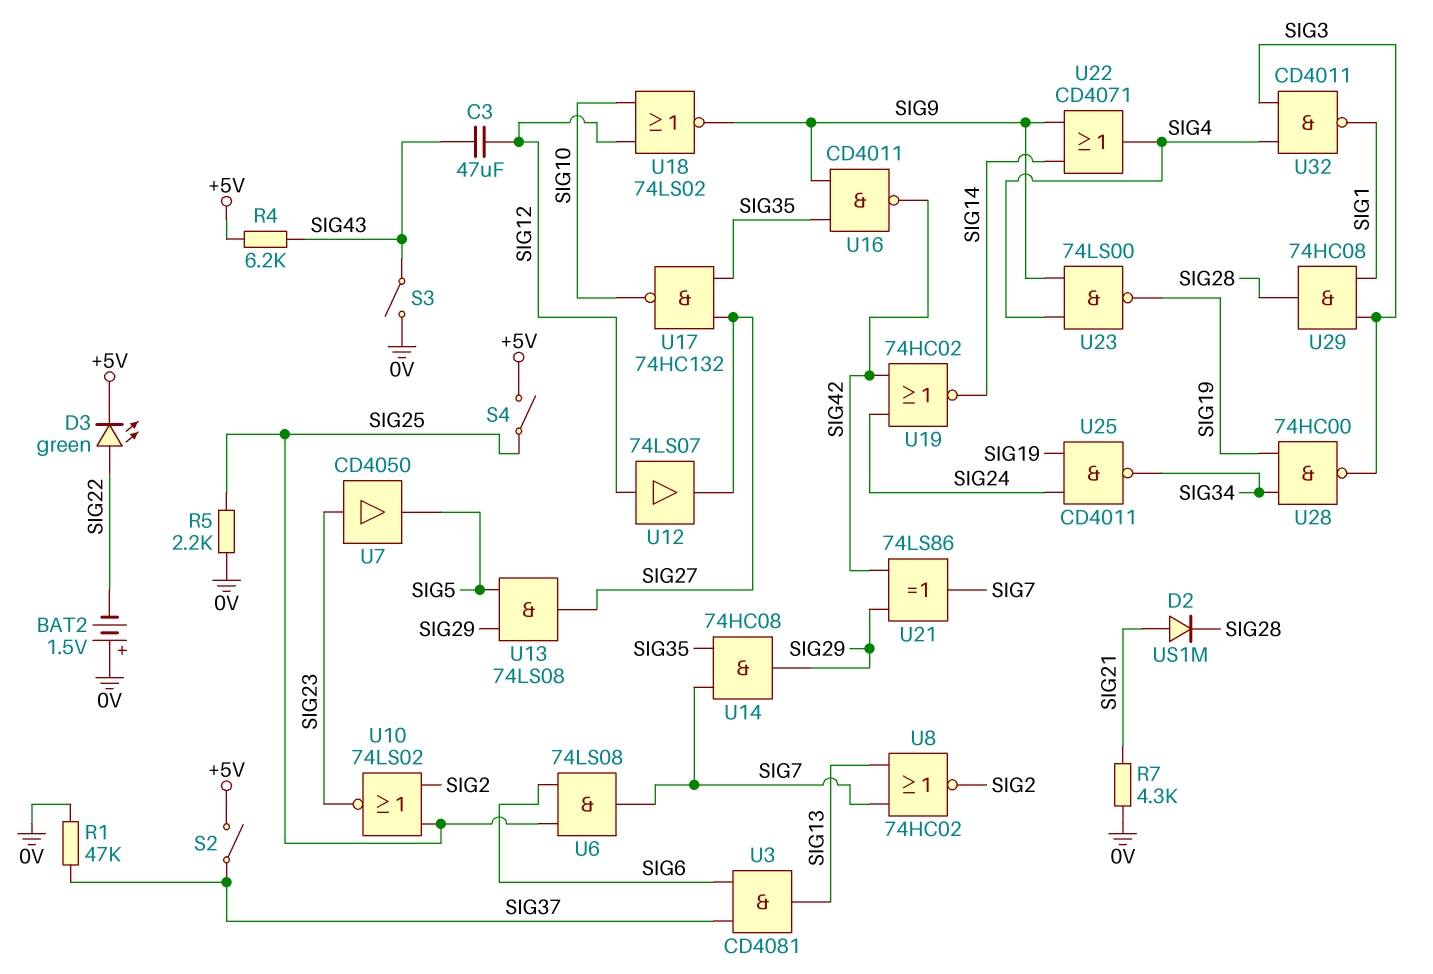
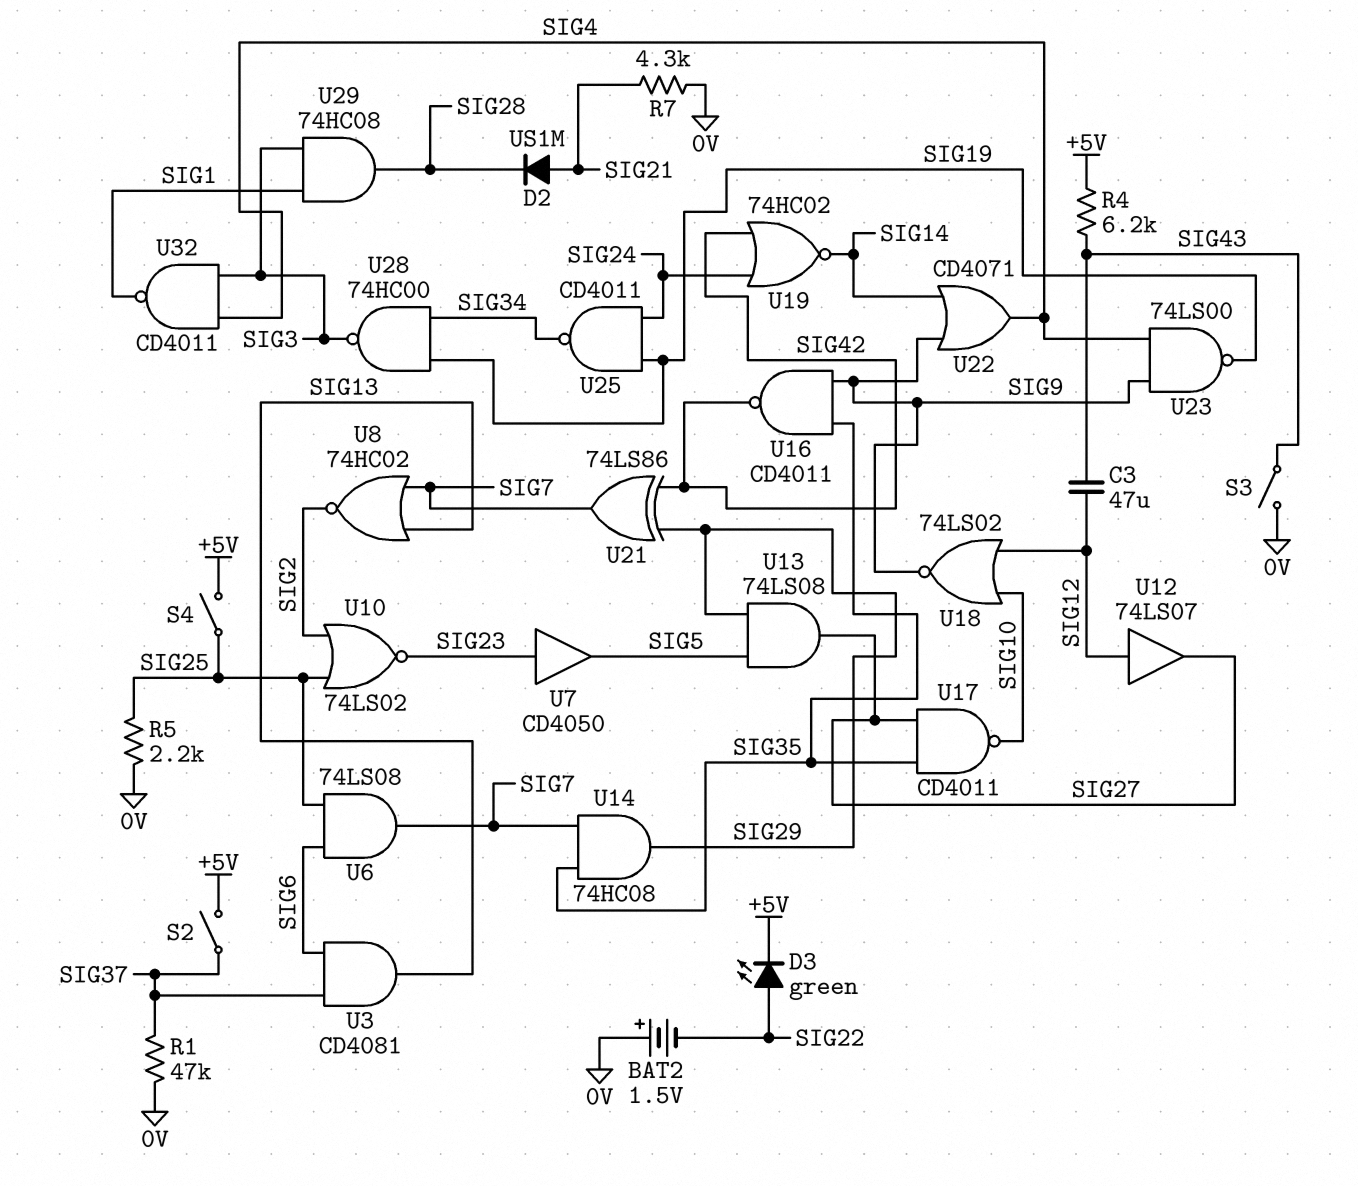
U17: NAND 74HC132 (in SIG27, in SIG35, out SIG10) -> NAND CD4011 (in SIG27, in SIG35, out SIG10)

